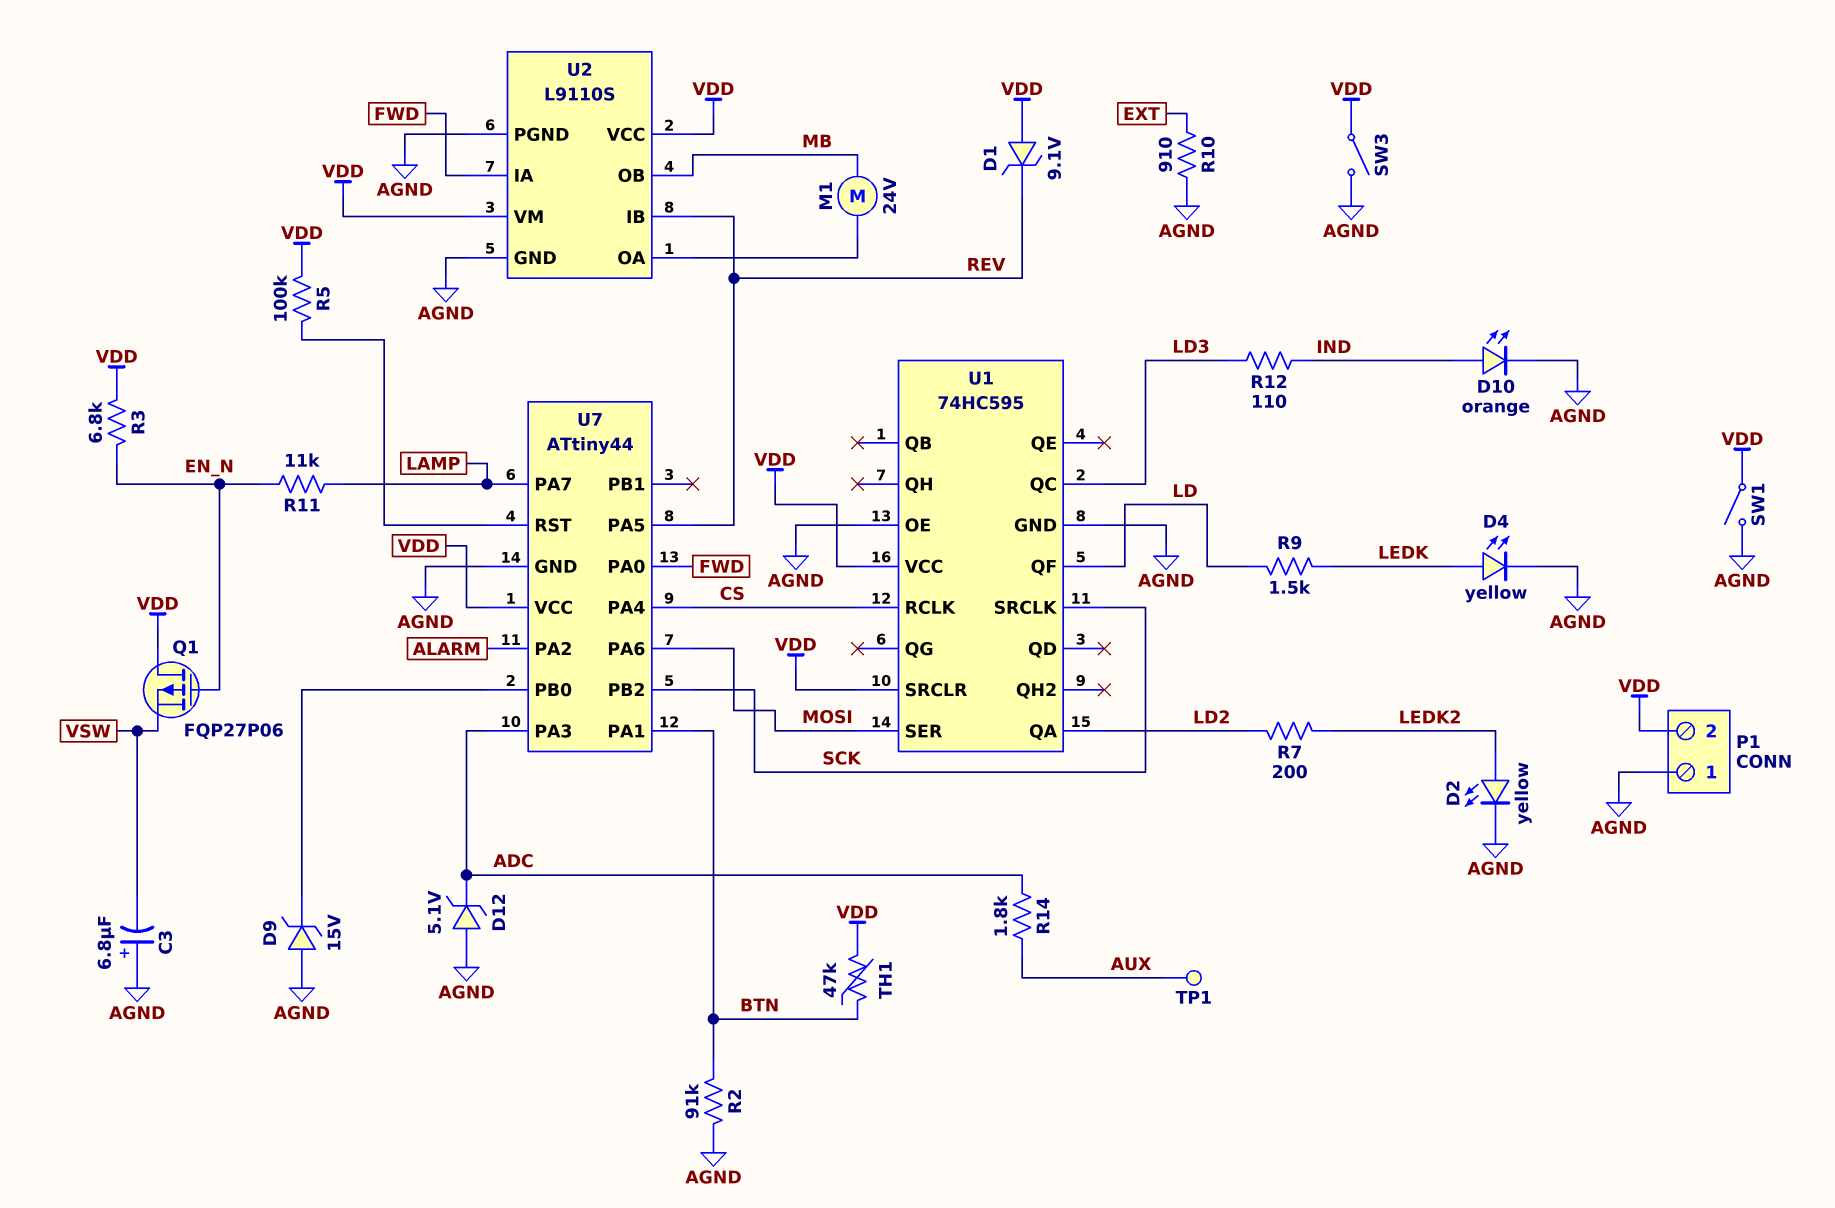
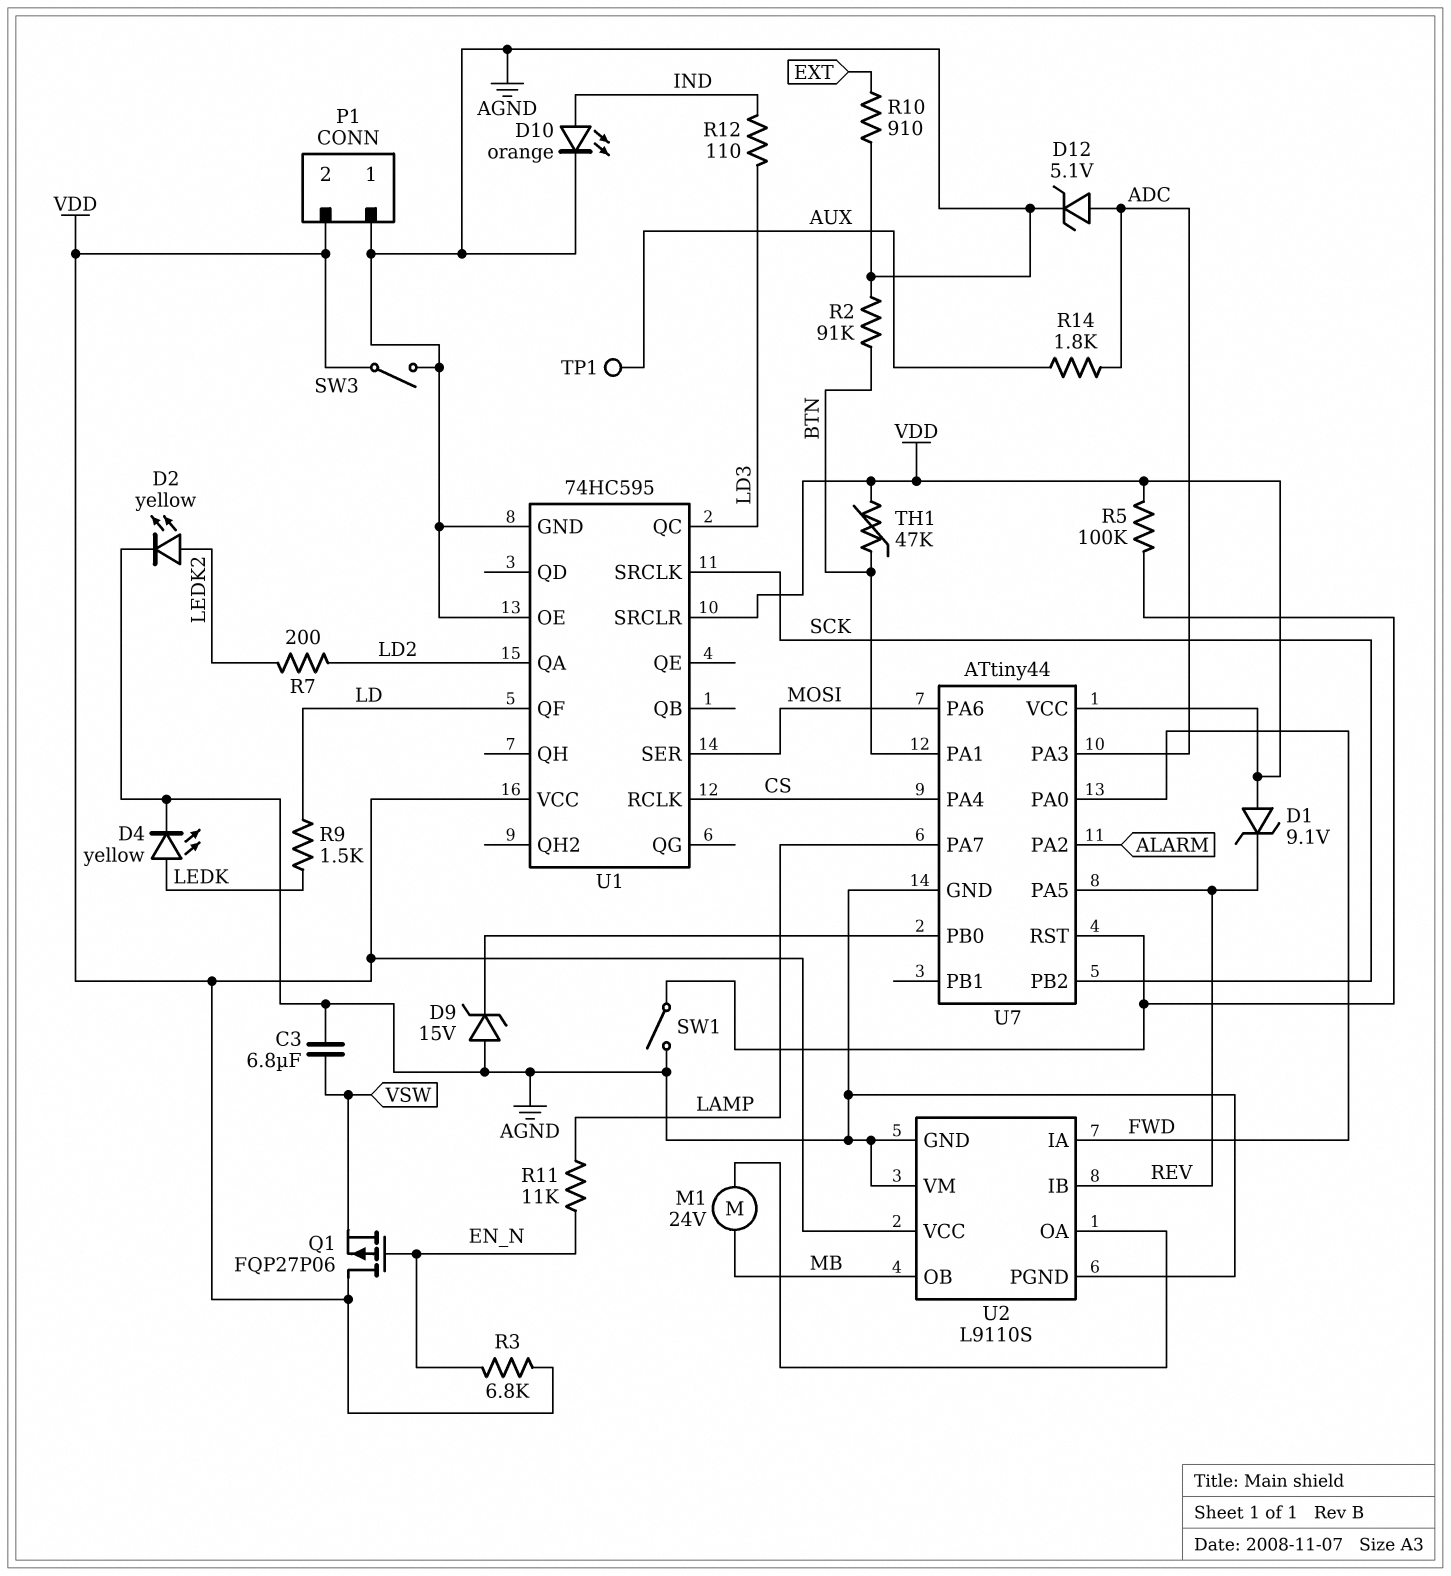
C3: 6.8uF (plus AGND, minus VSW) -> 6.8uF (AGND, VSW)
D12: zener 5.1V (A AGND, K ADC) -> zener 5.1V (A ADC, K AGND)
SW1: switch (AGND, VDD) -> switch (AGND, U7/RST)
U2 pin VM: VDD -> AGND

